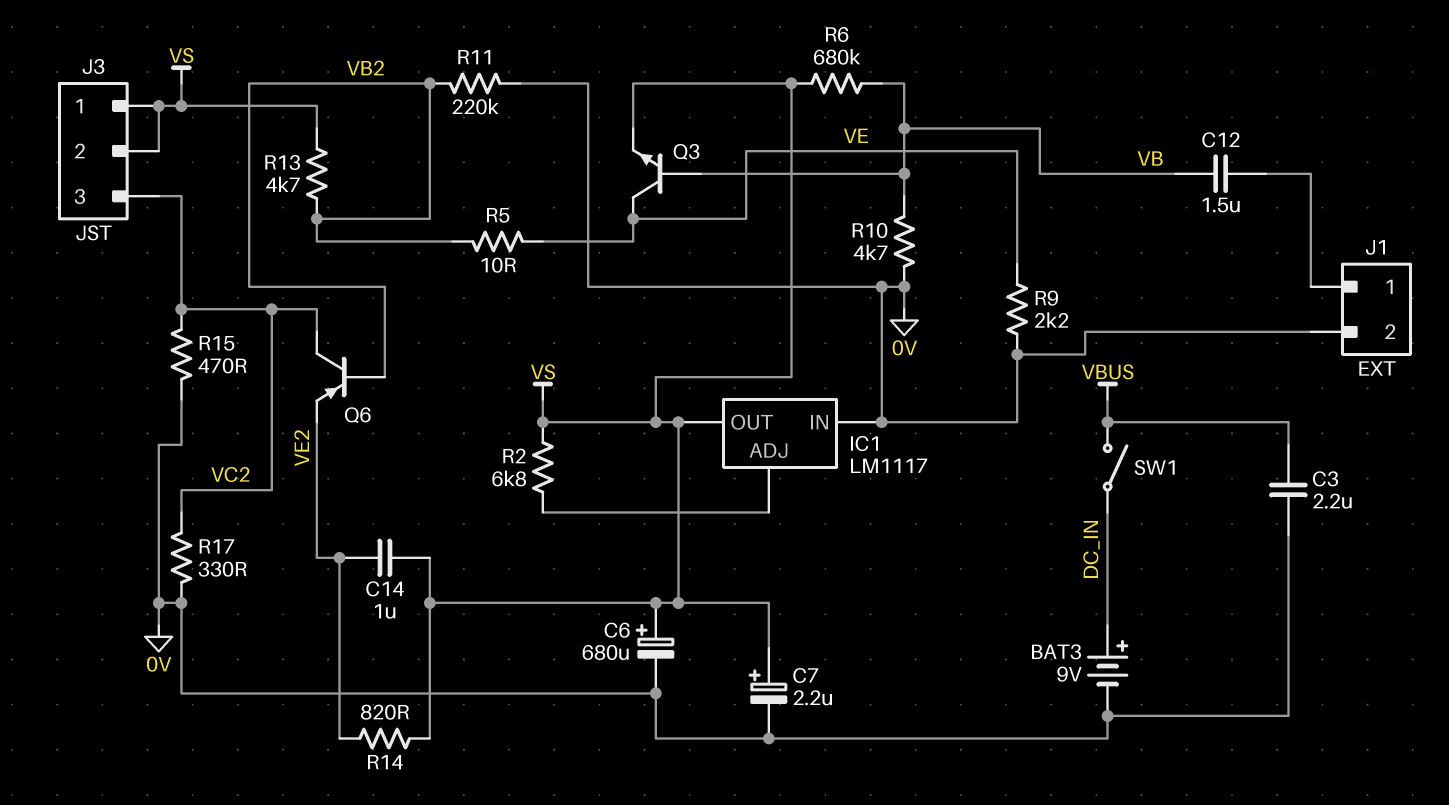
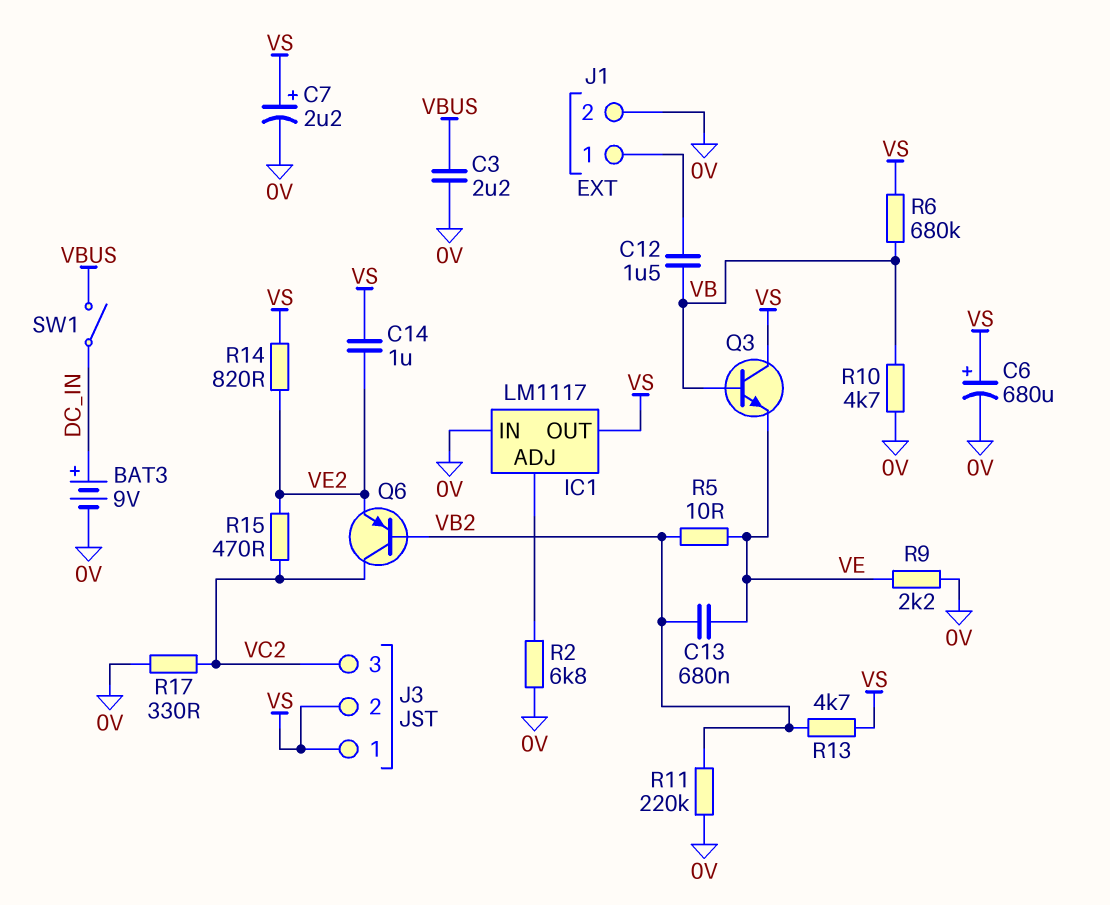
C13: none -> 680nF (VB2, VE)
Q3: NPN (B VB, C VE, E VS) -> NPN (B VB, C VS, E VE)
R2: 6.8k (IC1/ADJ, VS) -> 6.8k (0V, IC1/ADJ)
R15: 470 (0V, VC2) -> 470 (VC2, VE2)

